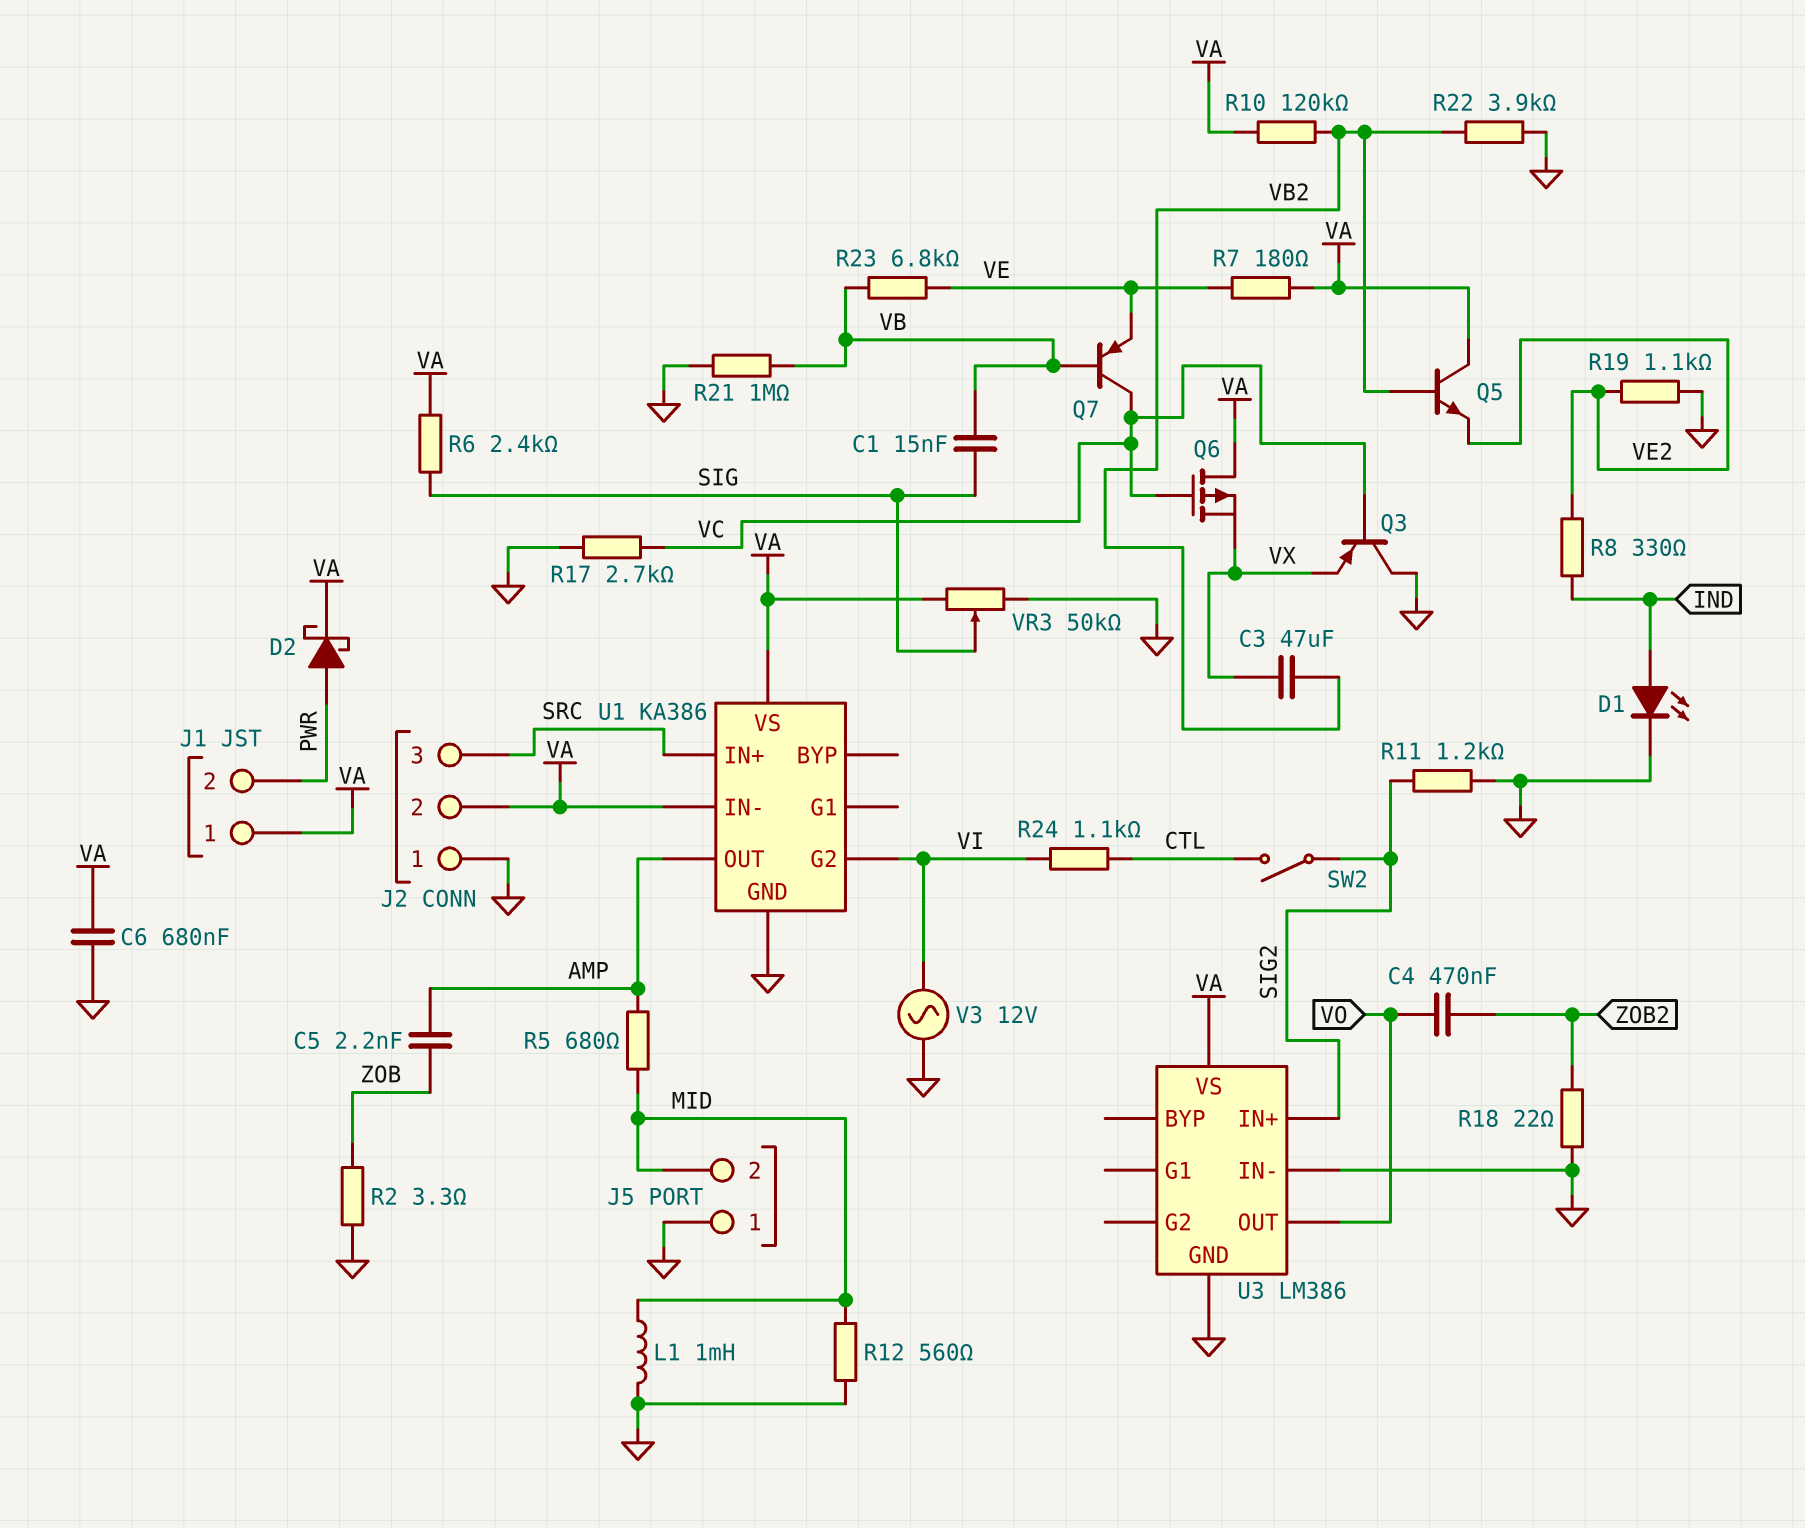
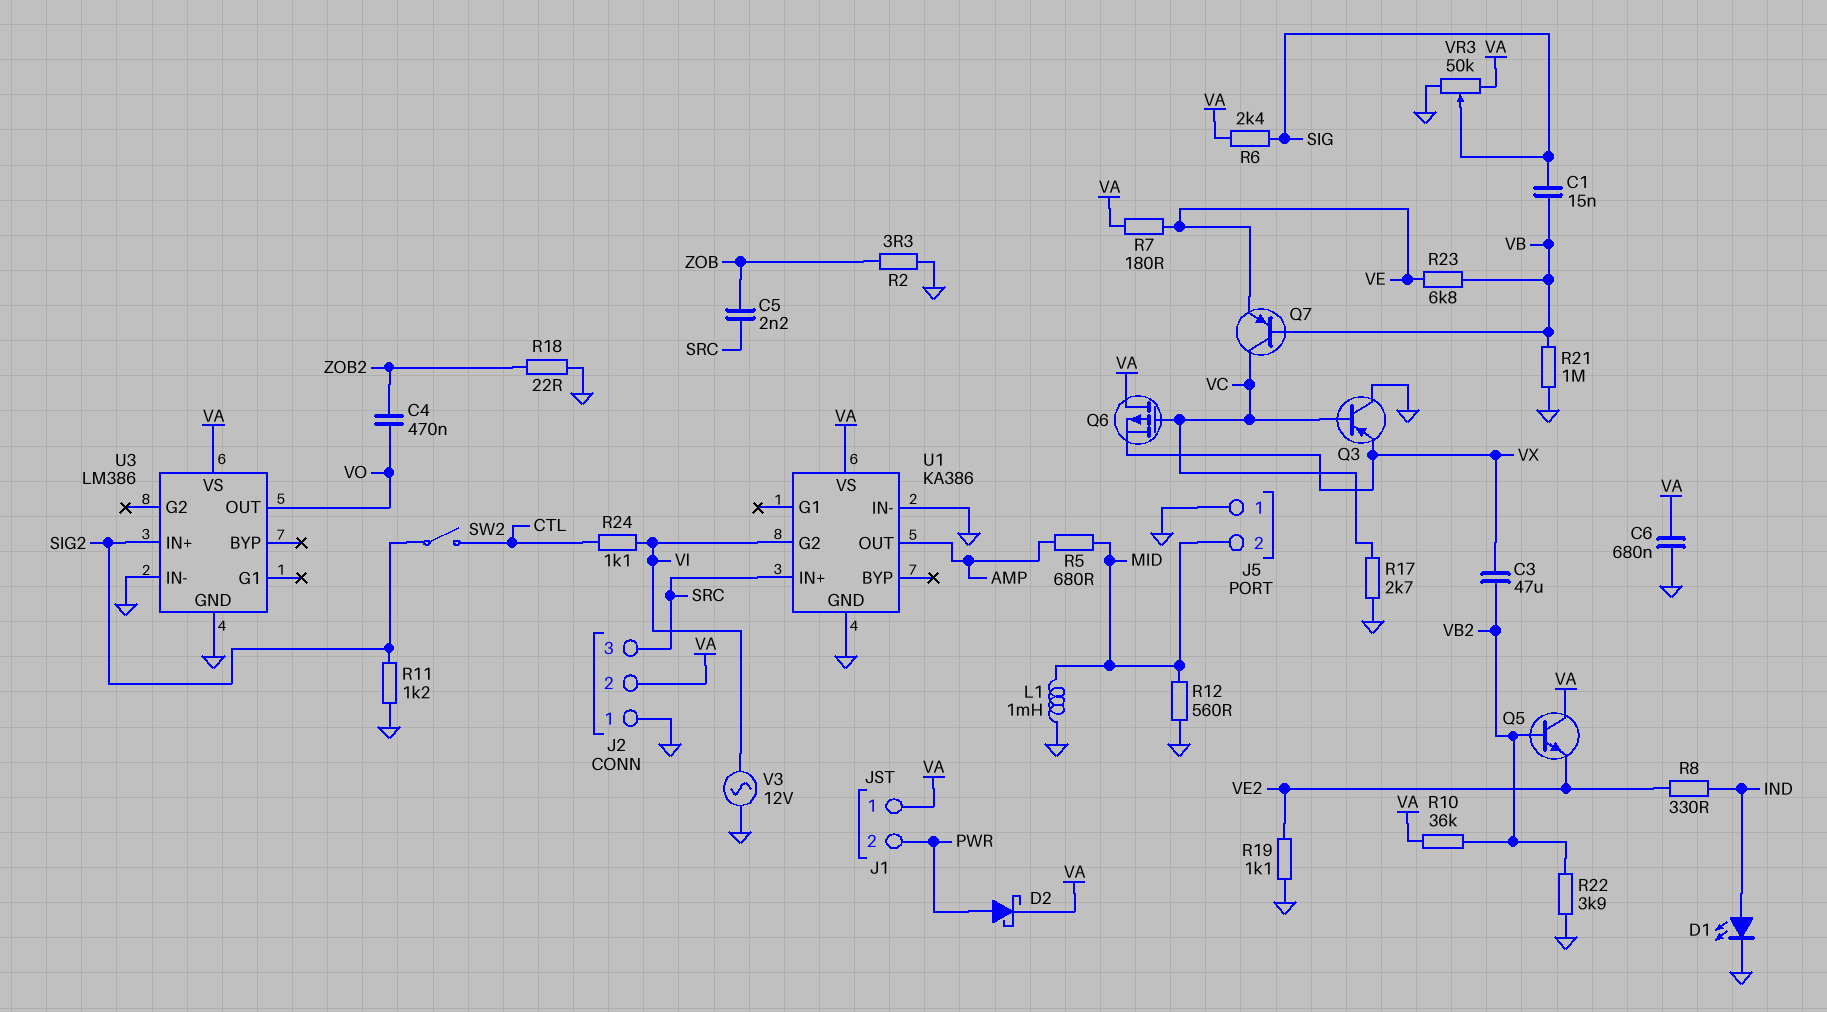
C5: 2.2nF (AMP, ZOB) -> 2.2nF (SRC, ZOB)
R10: 120k (VA, VB2) -> 36k (VA, VB2)
U1 pin IN-: VA -> GND

